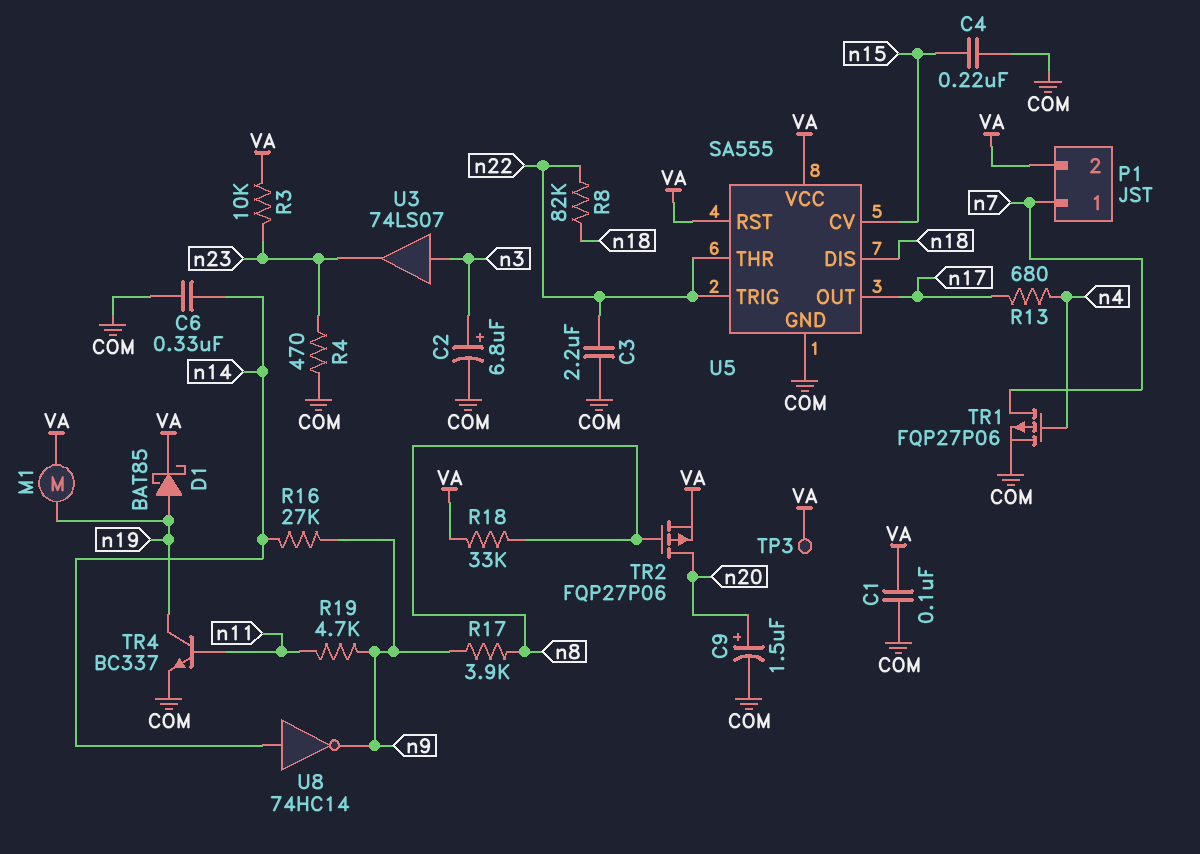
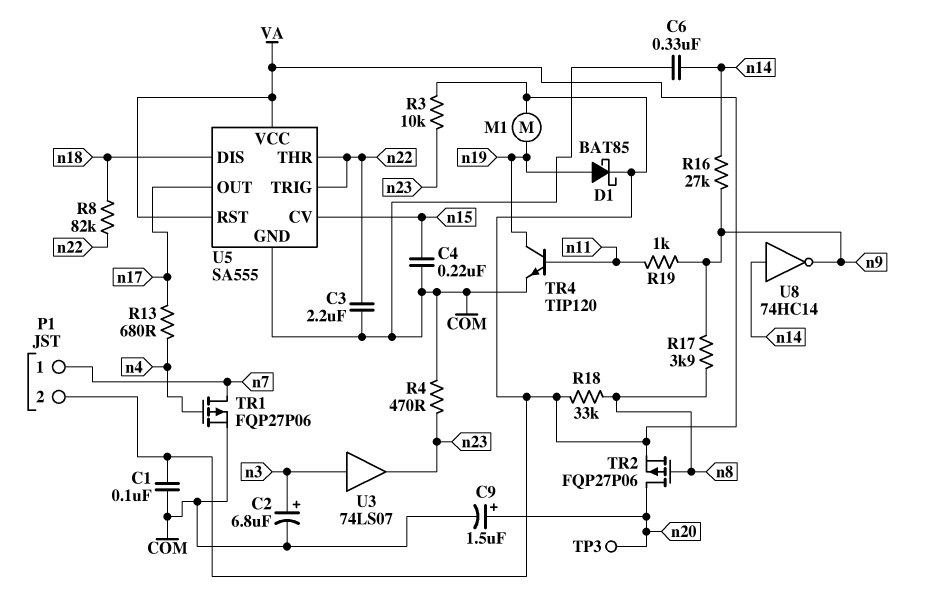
R19: 4.7k (n9, n11) -> 1k (n9, n11)
TP3: test point (VA) -> test point (n20)
TR4: NPN BC337 (B n11, C n19, E COM) -> NPN TIP120 (B n11, C n19, E COM)

